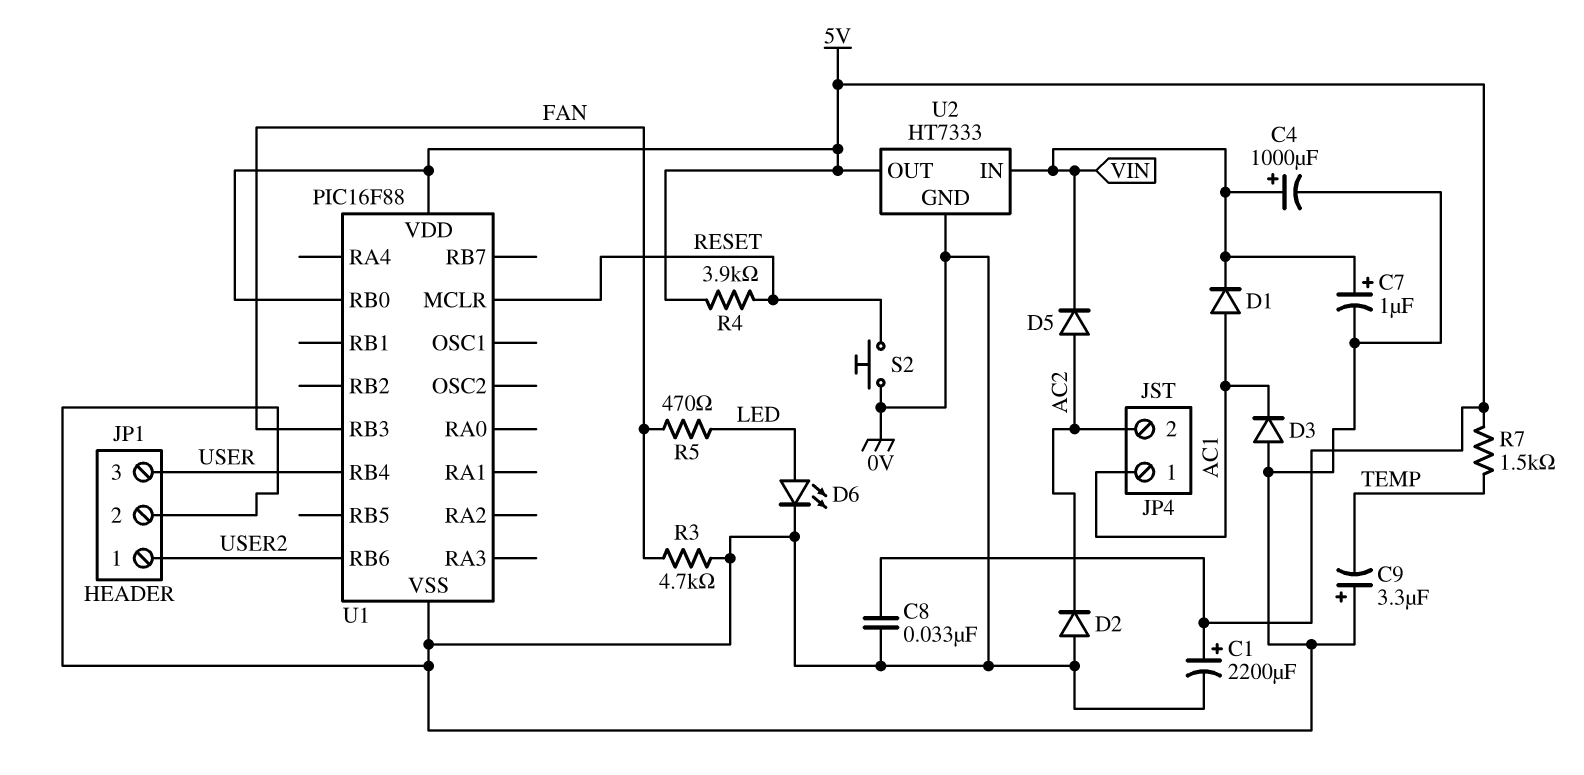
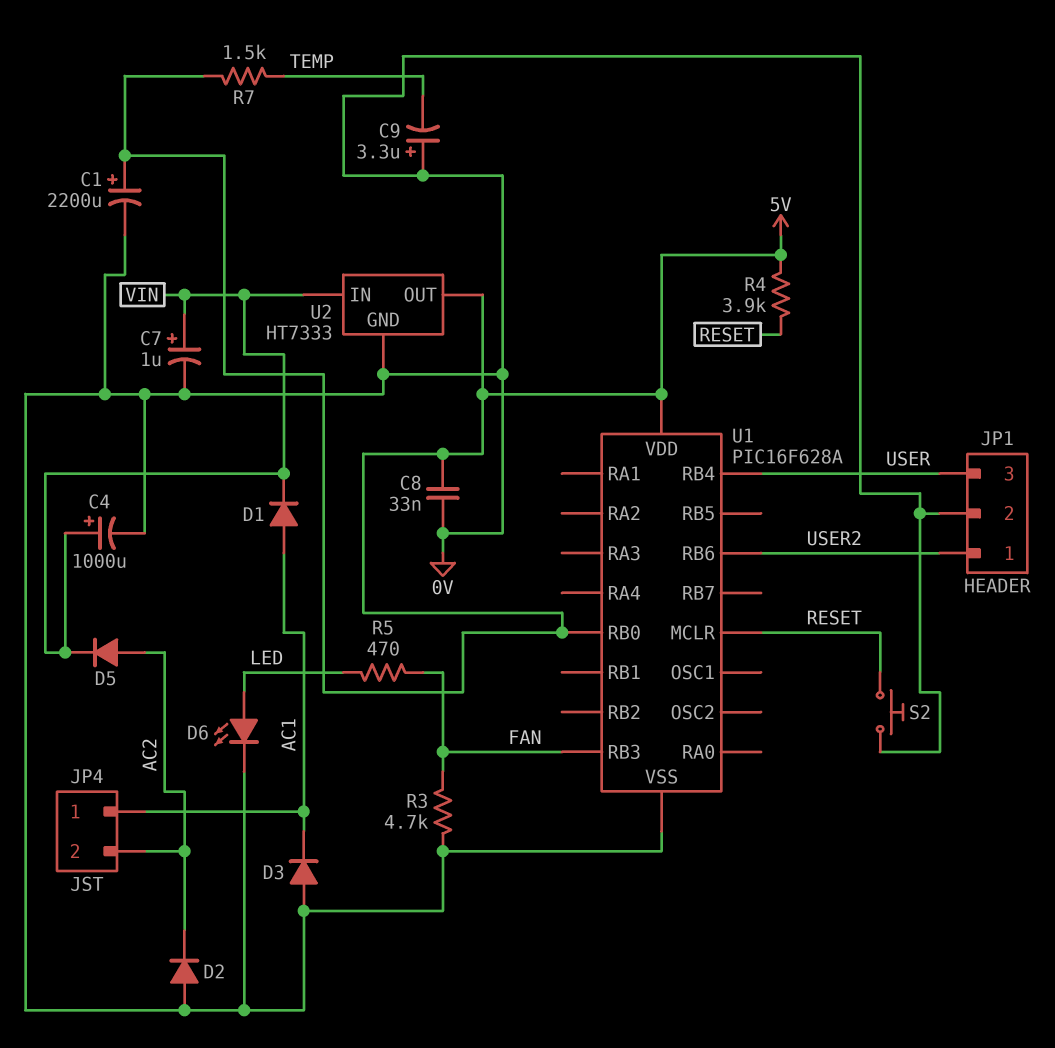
U1: PIC16F88 -> PIC16F628A

